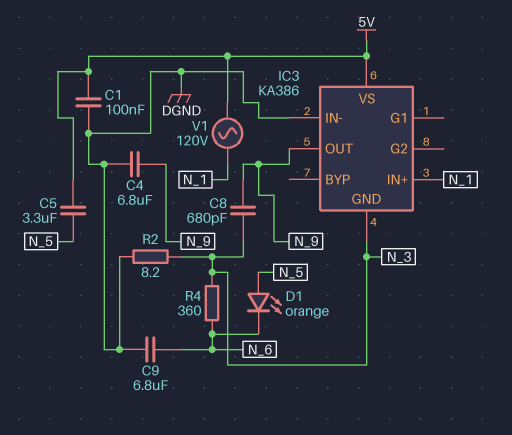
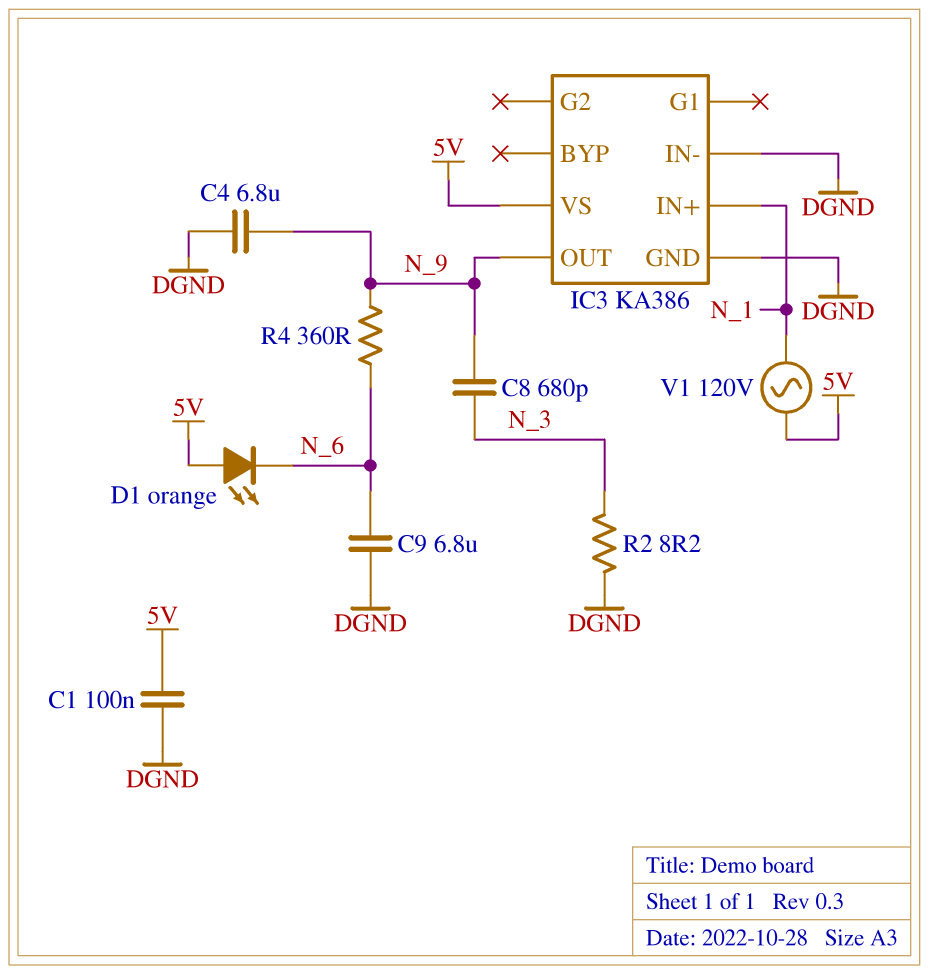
C5: 3.3uF (5V, N_5) -> none
D1: LED orange (A N_5, K N_6) -> LED orange (A 5V, K N_6)
IC3 pin GND: N_3 -> DGND
R4: 360 (N_3, N_6) -> 360 (N_6, N_9)

